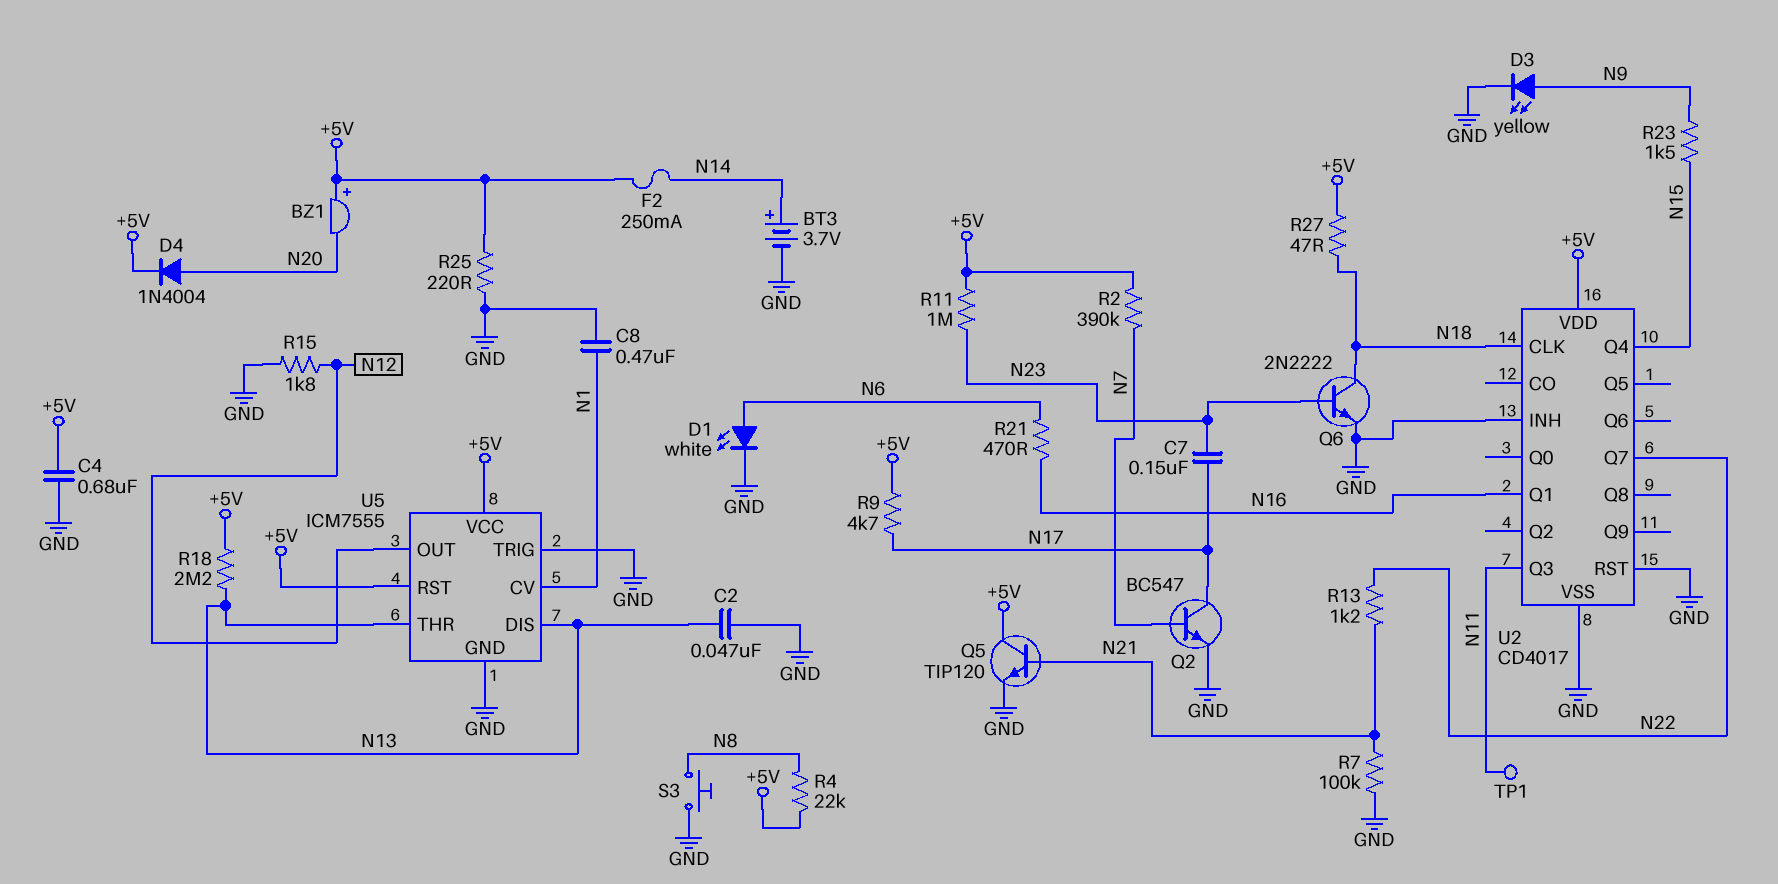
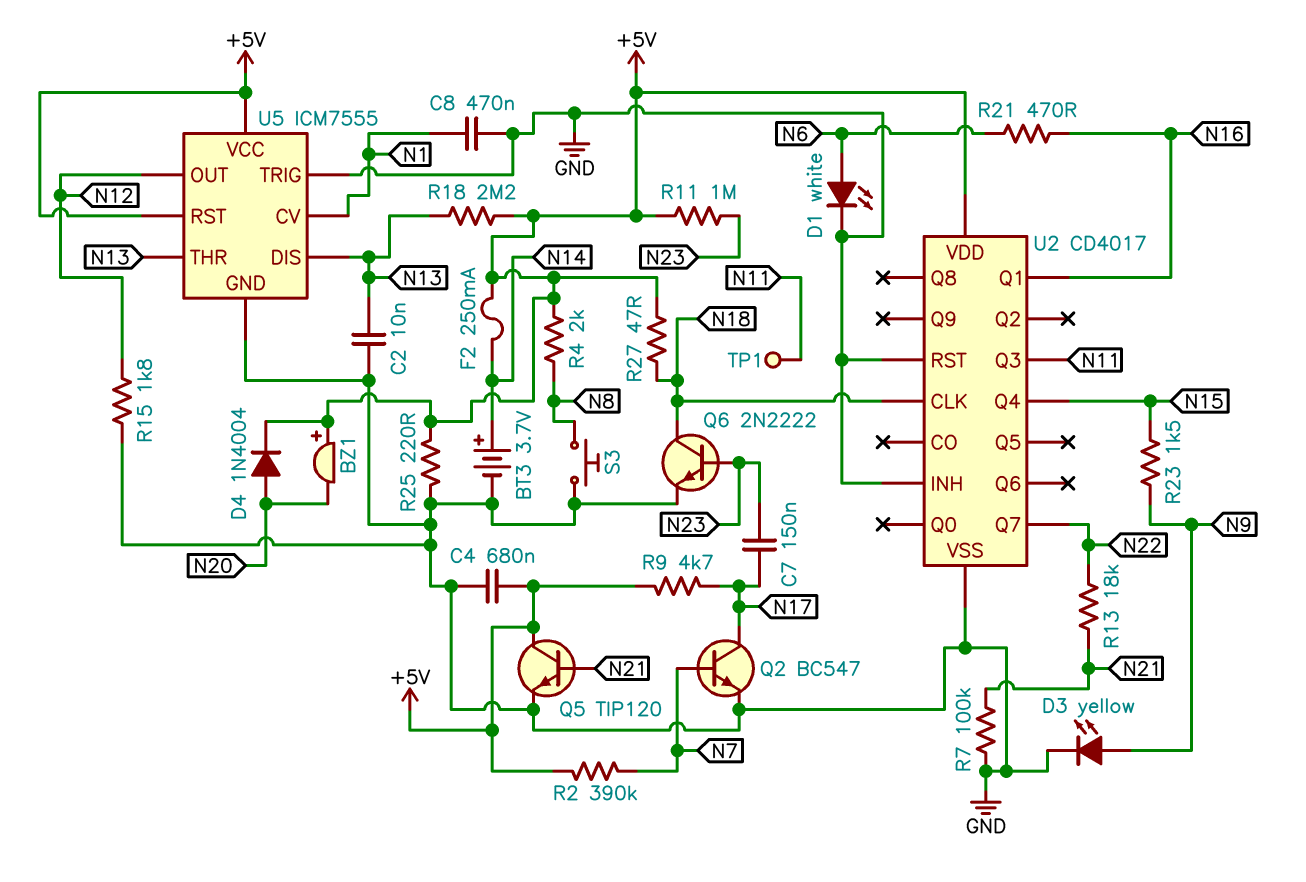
C2: 47nF (GND, N13) -> 10nF (GND, N13)
R4: 22k (+5V, N8) -> 2k (+5V, N8)
R13: 1.2k (N21, N22) -> 18k (N21, N22)

